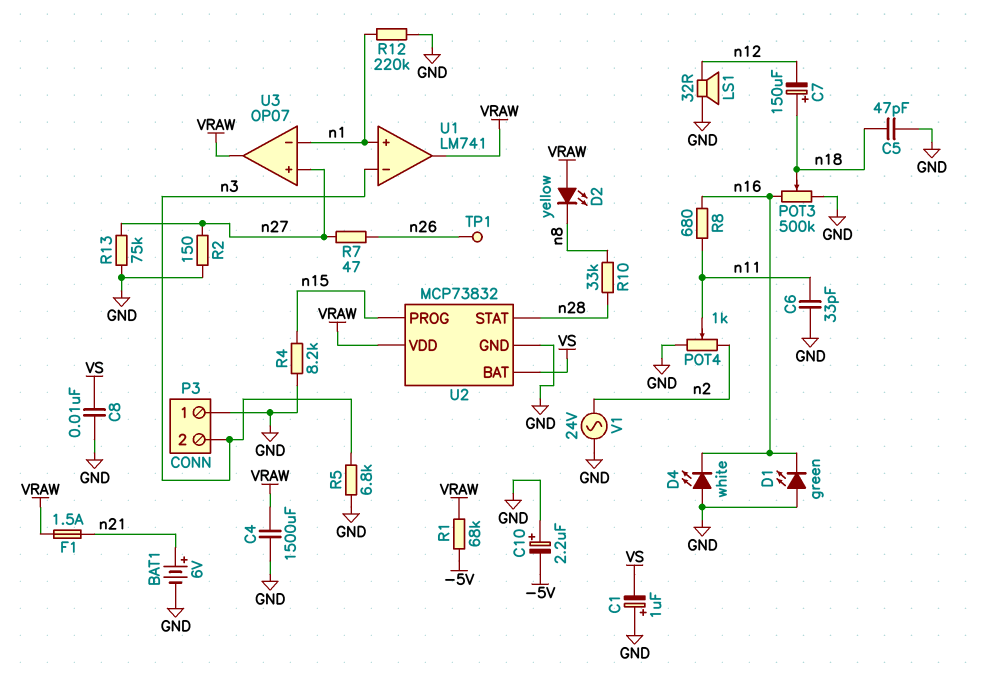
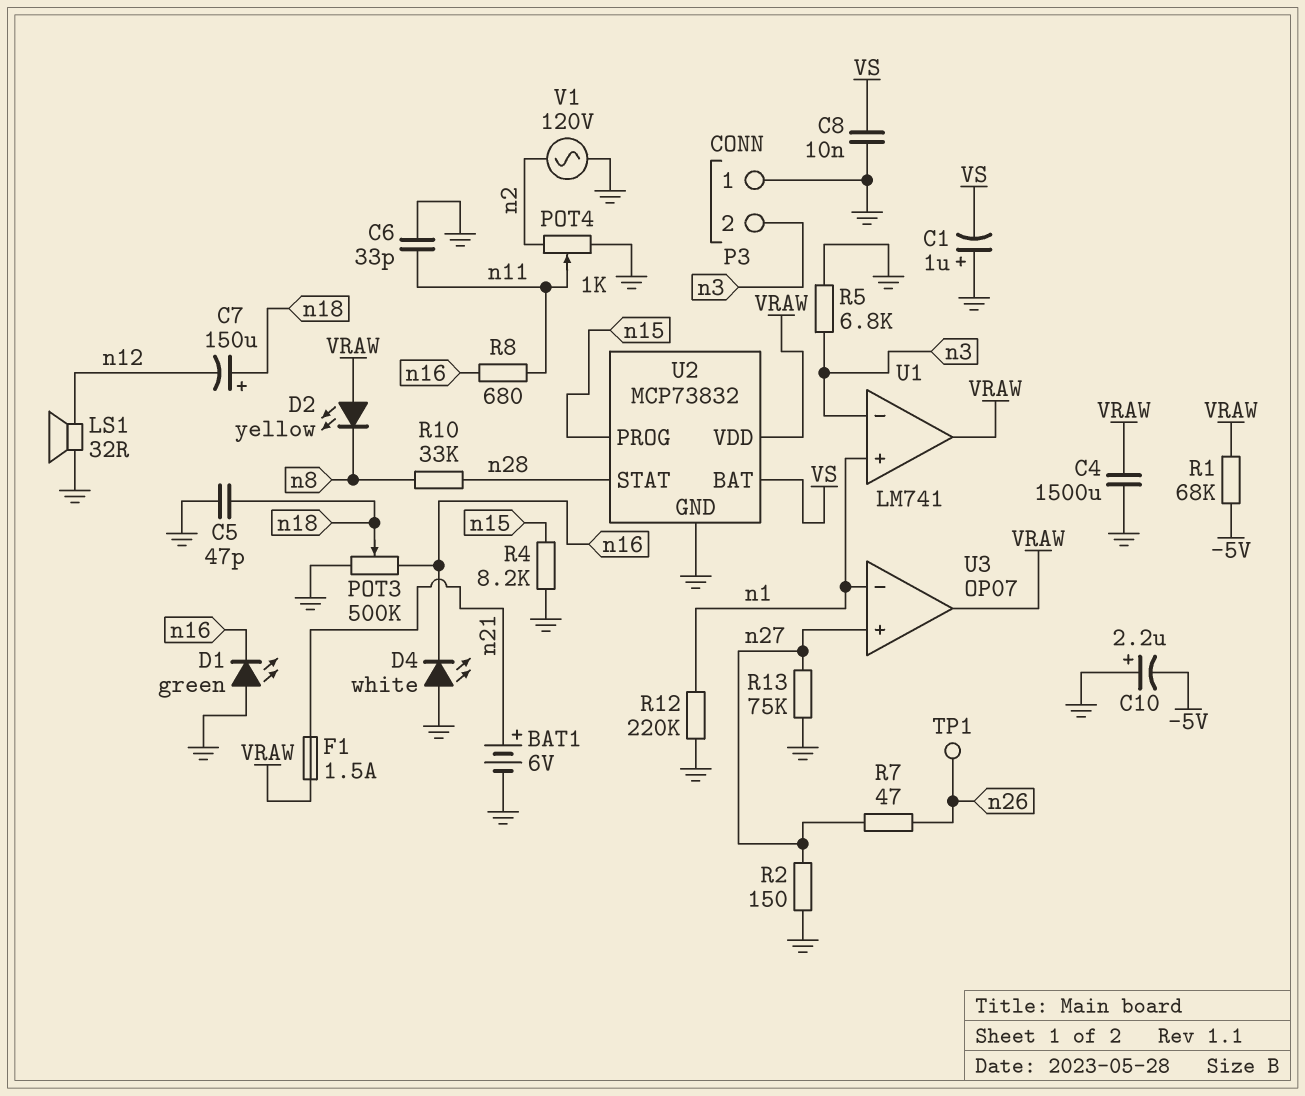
V1: AC 24V (GND, n2) -> AC 120V (GND, n2)

